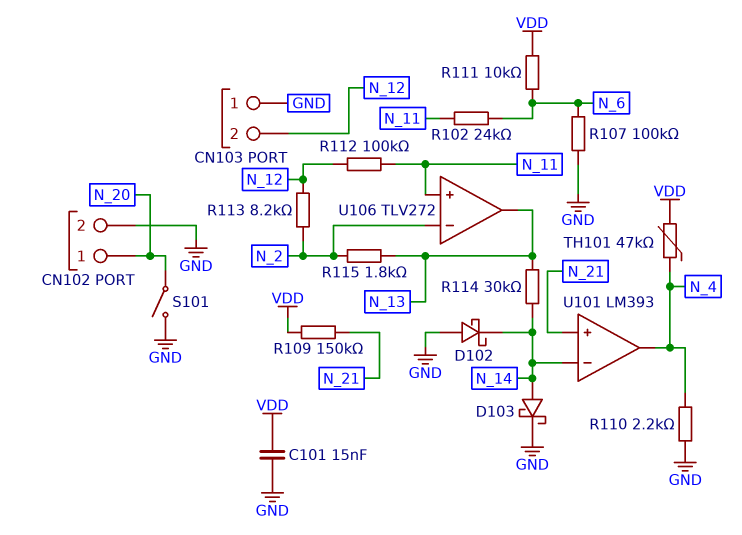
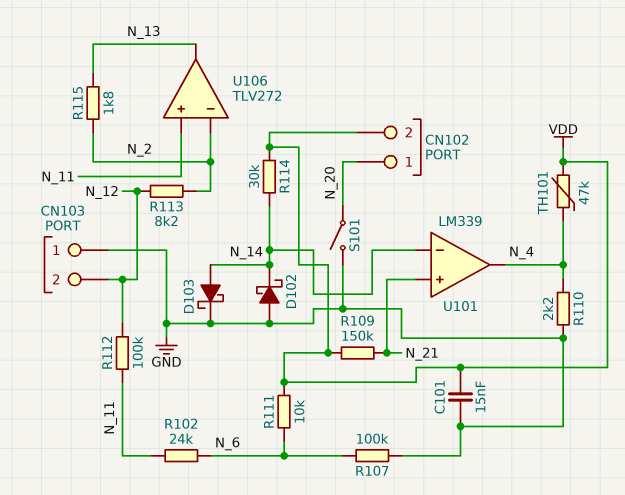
CN102 pin 2: GND -> VDD
R114: 30k (N_13, N_14) -> 30k (N_14, VDD)
U101: LM393 -> LM339

